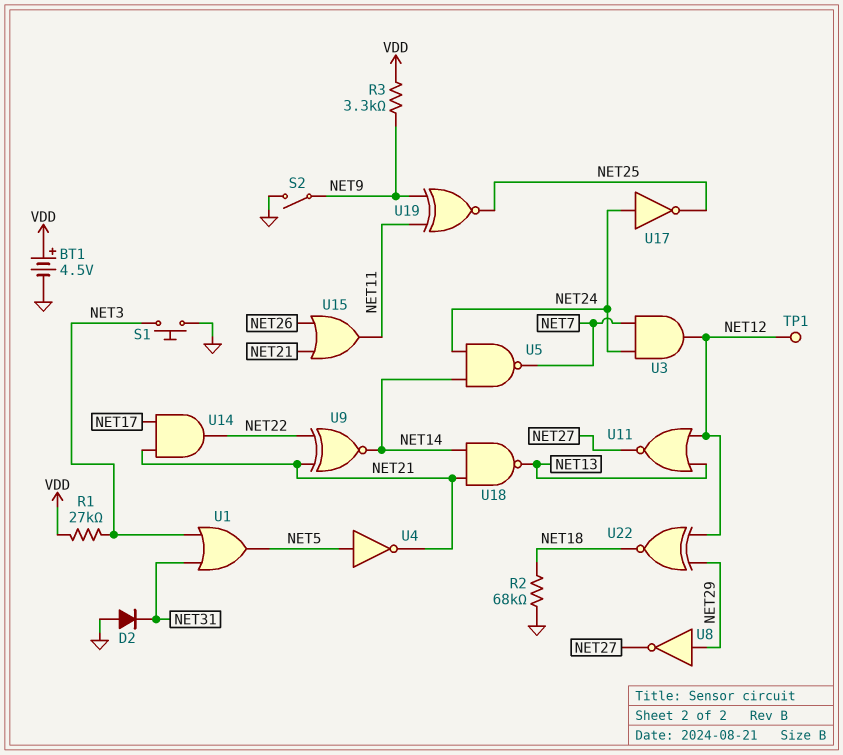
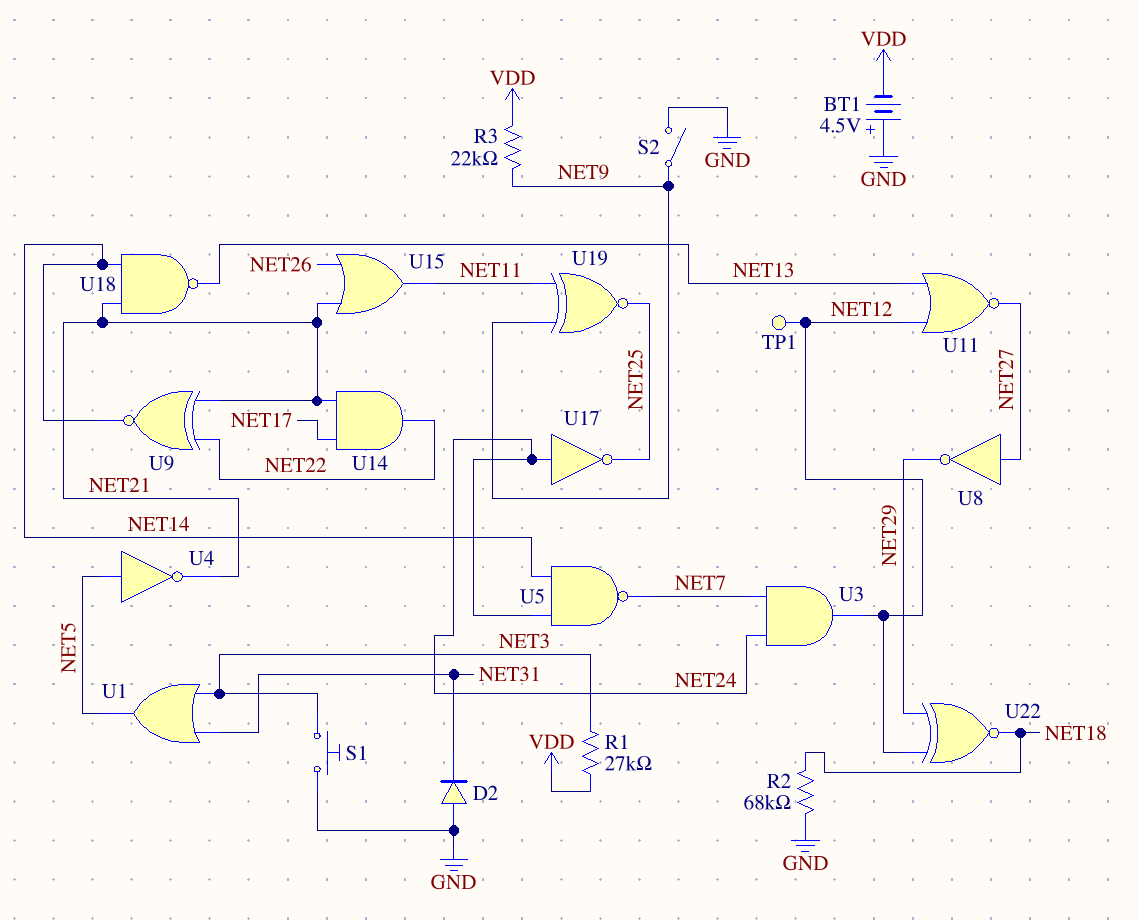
BT1: 4.5V (plus VDD, minus GND) -> 4.5V (plus GND, minus VDD)
R3: 3.3k (NET9, VDD) -> 22k (NET9, VDD)
U8: NOT (in NET29, out NET27) -> NOT (in NET27, out NET29)

